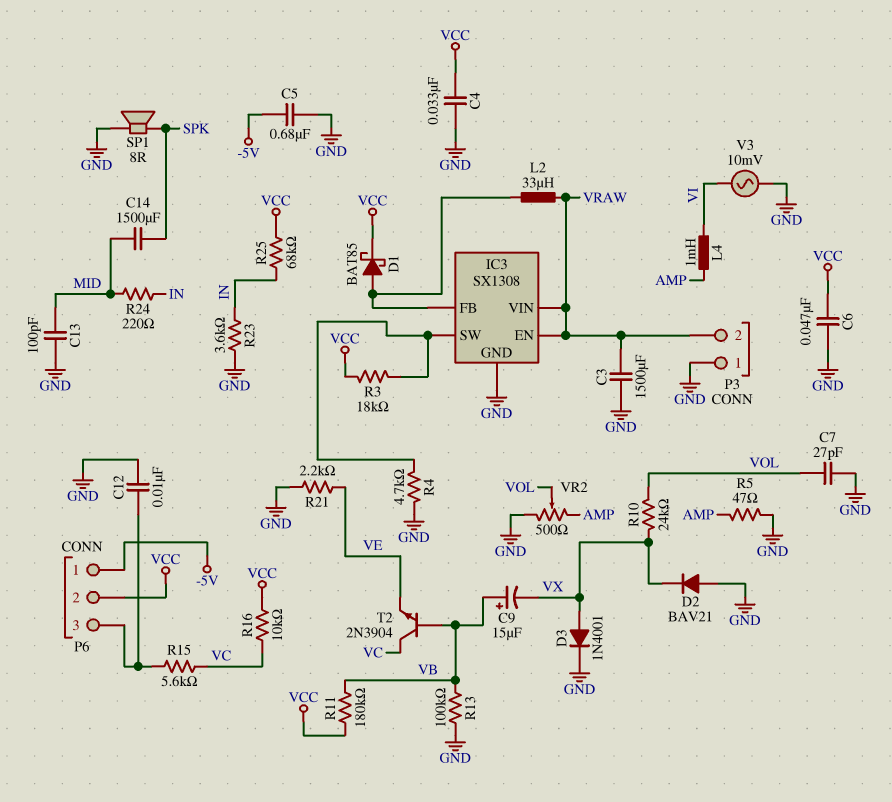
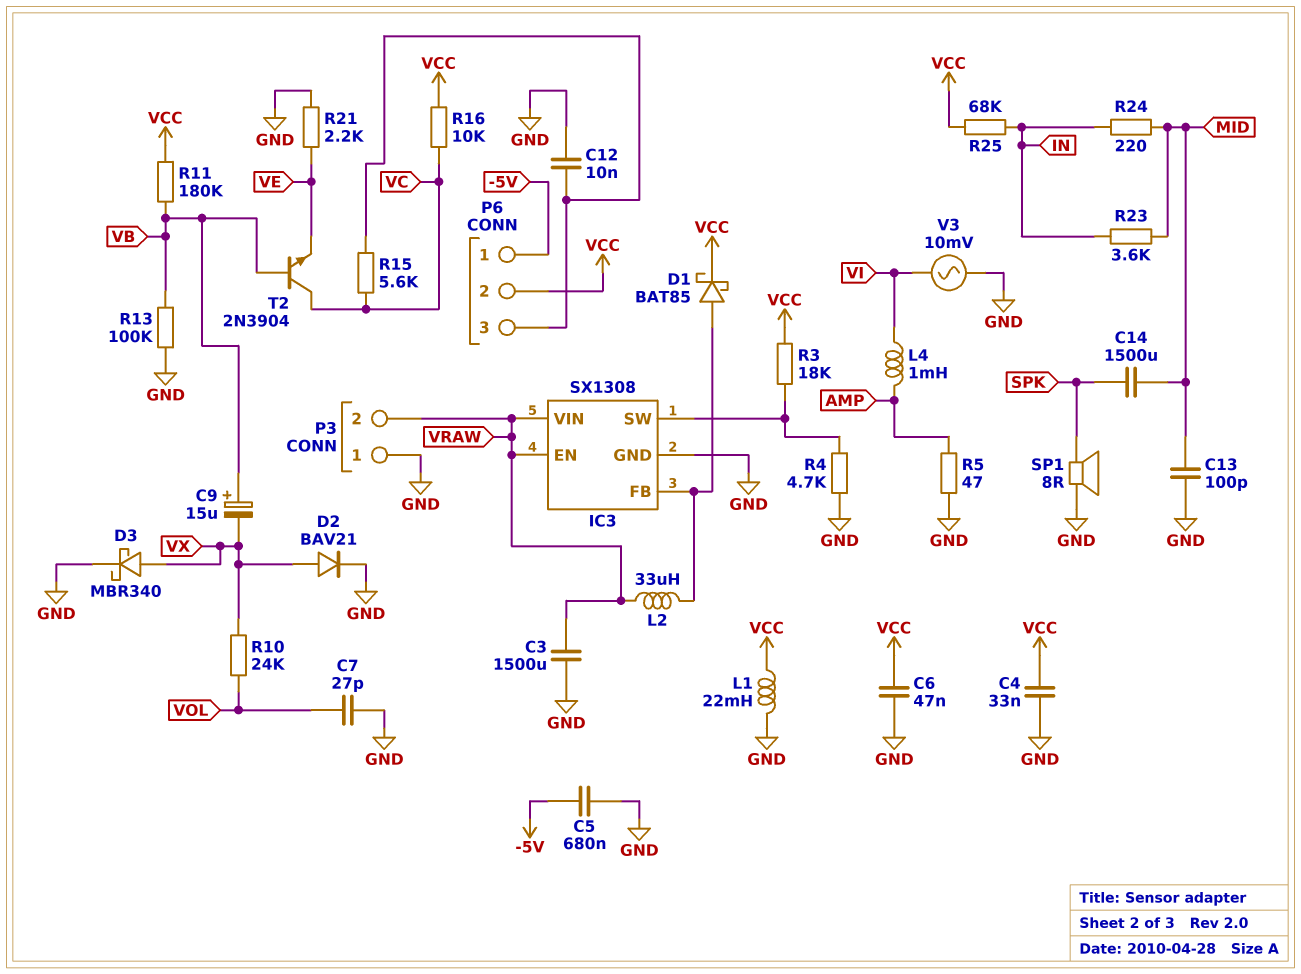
D2: diode BAV21 (A GND, K VX) -> diode BAV21 (A VX, K GND)
D3: diode 1N4001 (A VX, K GND) -> schottky MBR340 (A VX, K GND)
L1: none -> 22mH (GND, VCC)
R23: 3.6k (GND, IN) -> 3.6k (IN, MID)
VR2: 500 (AMP, GND, wiper VOL) -> none

